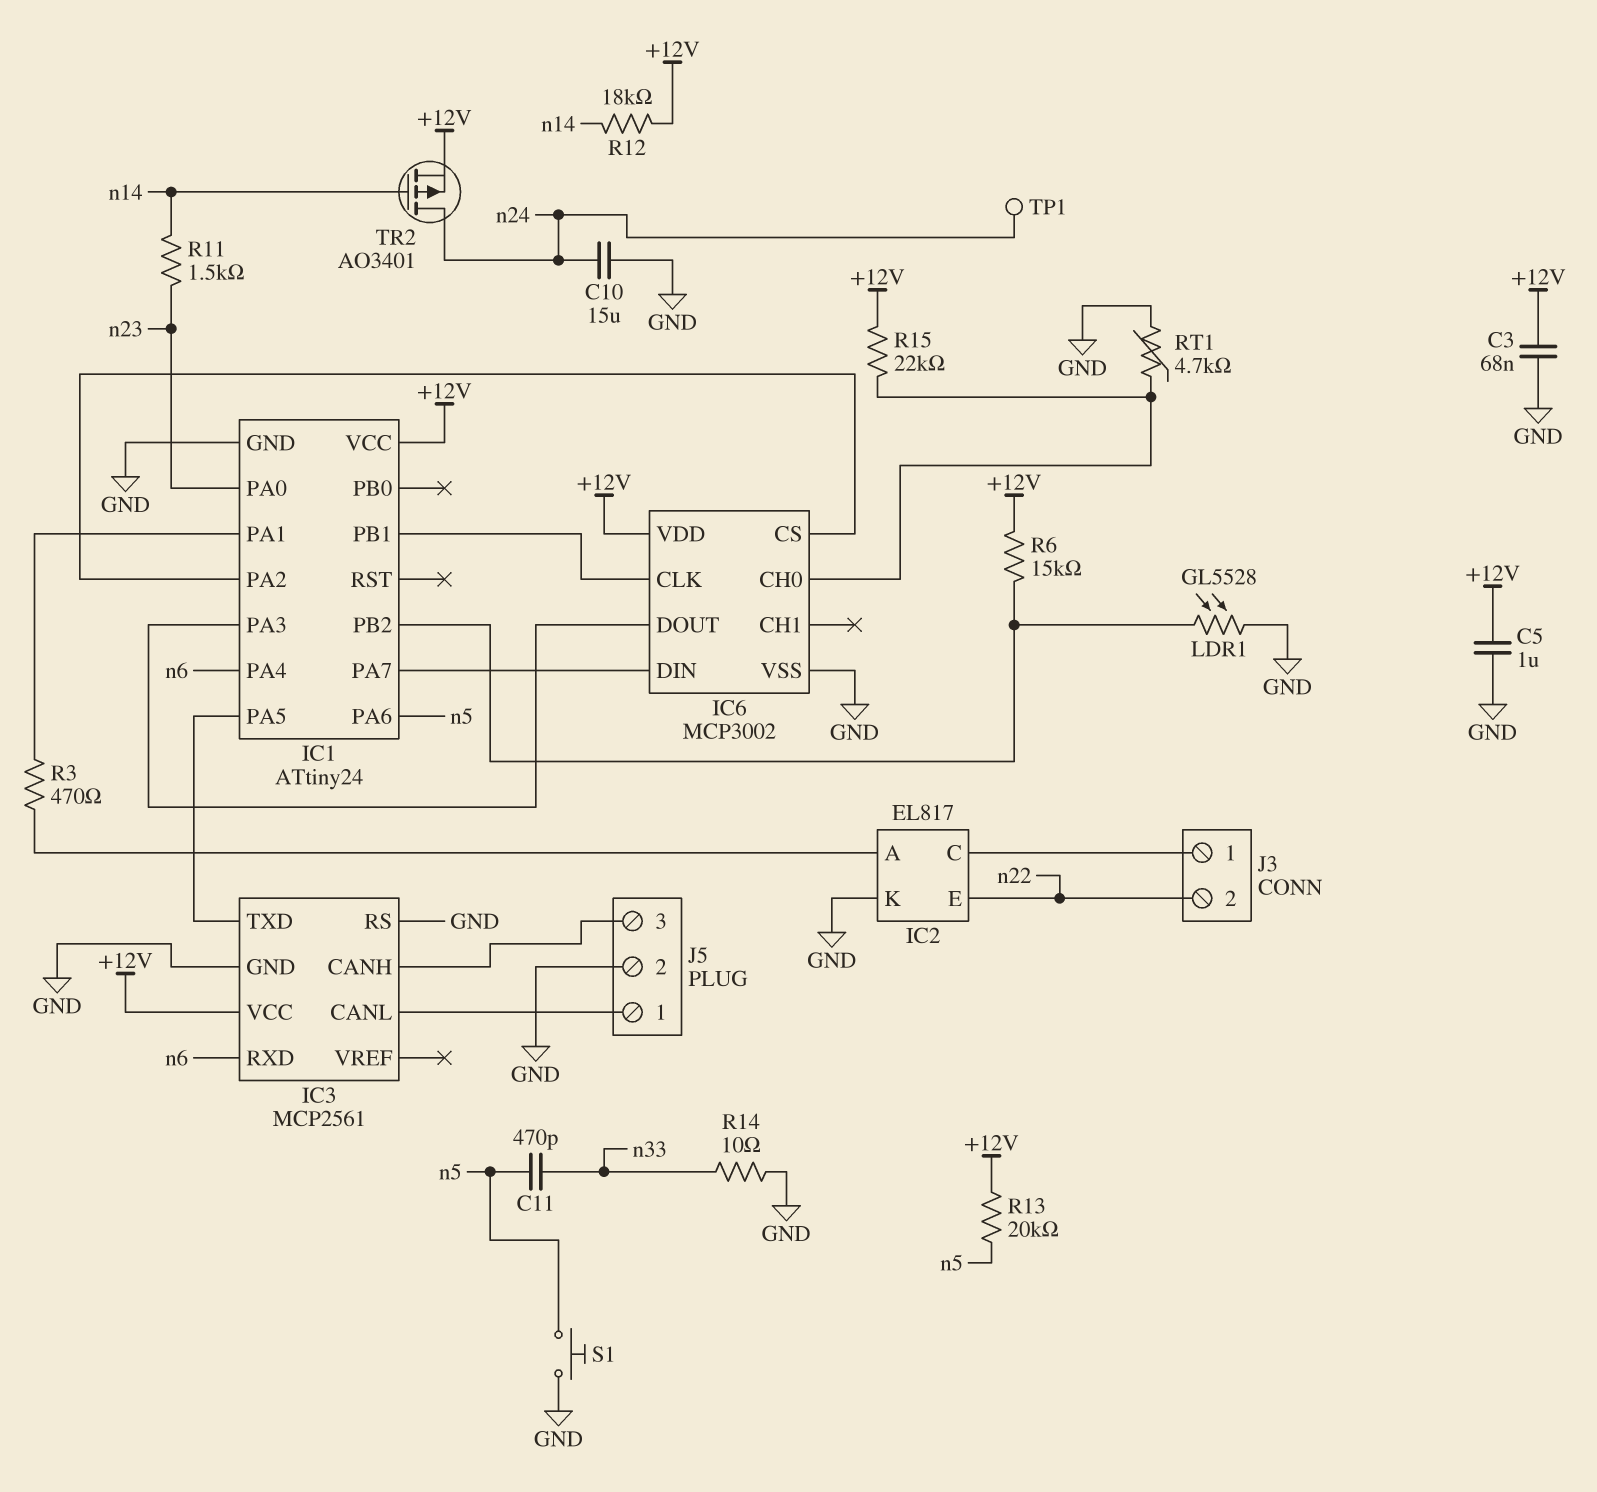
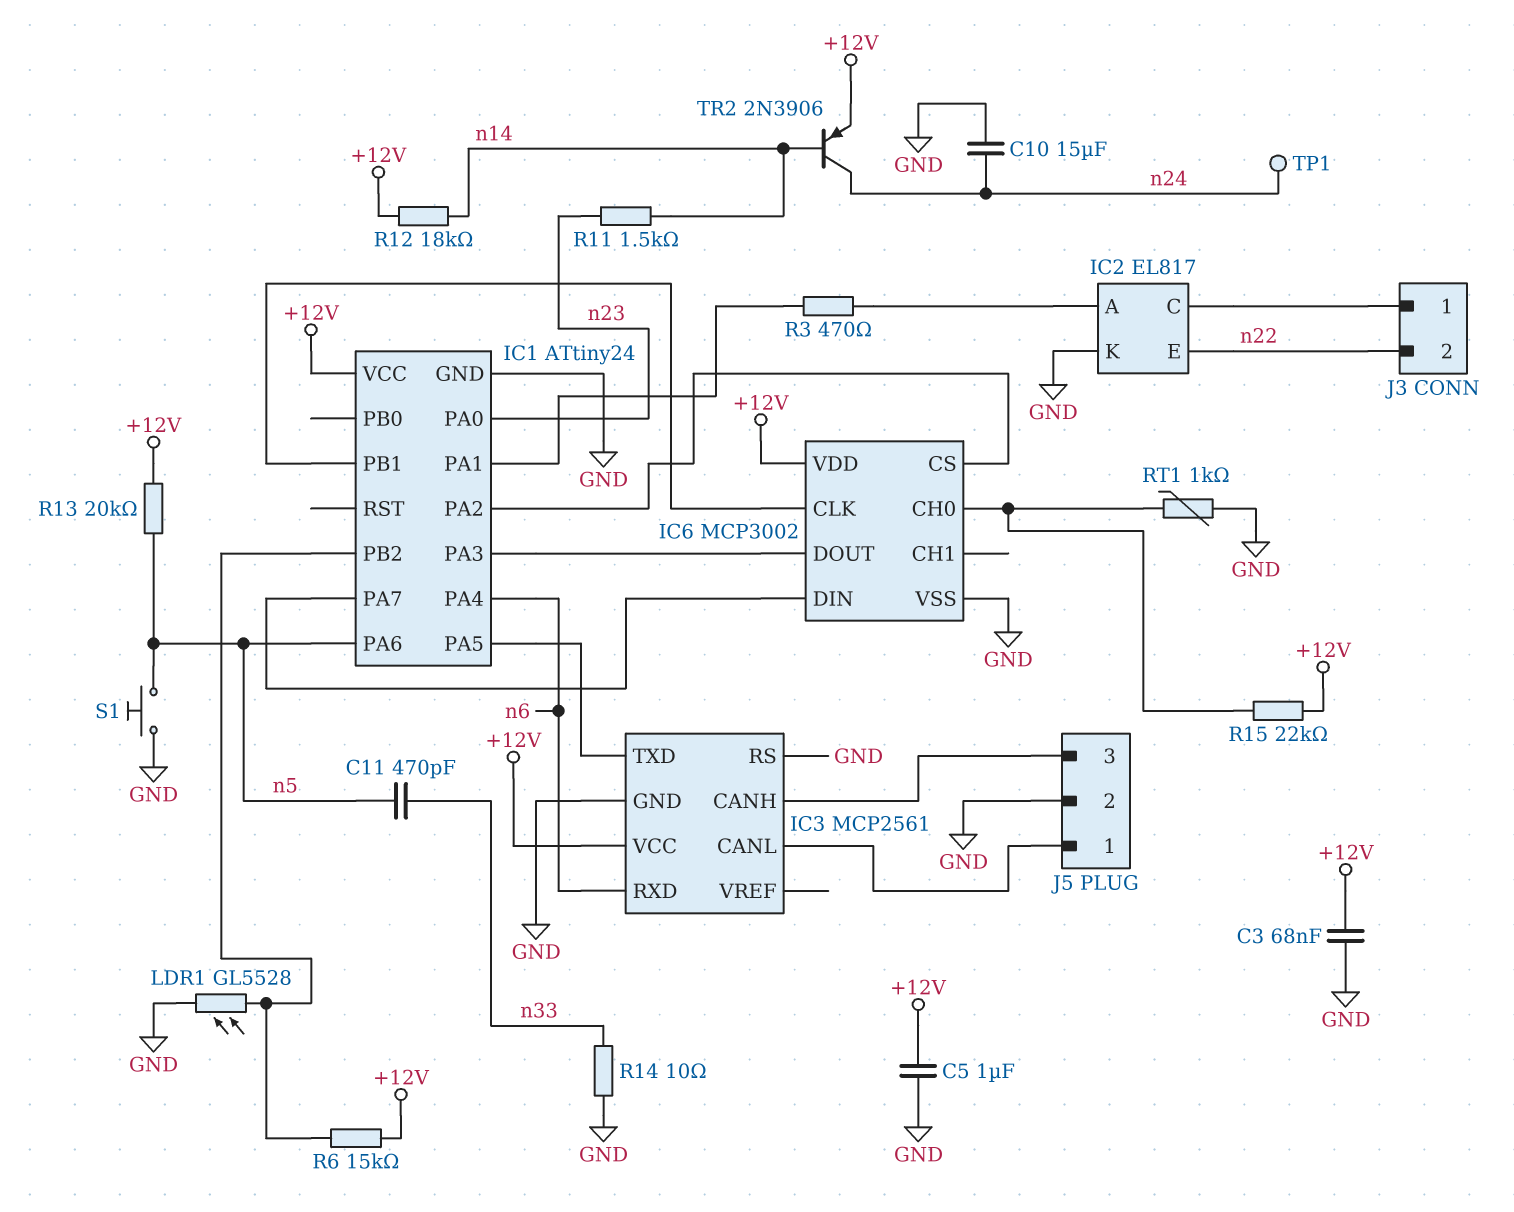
RT1: 4.7k (GND, IC6/CH0) -> 1k (GND, IC6/CH0)
TR2: PMOS AO3401 (G n14, D n24, S +12V) -> PNP 2N3906 (B n14, C n24, E +12V)

